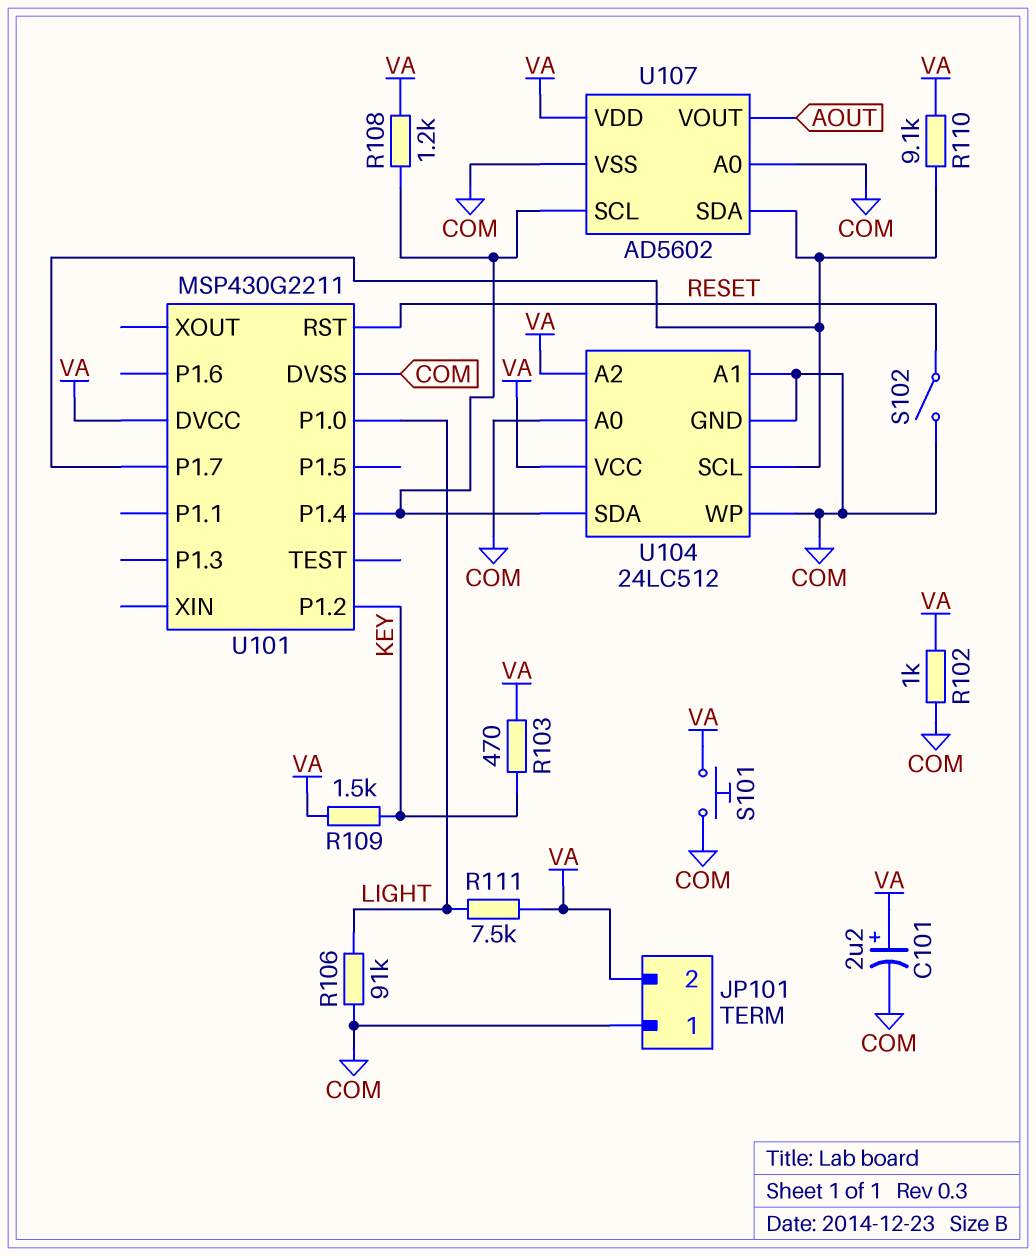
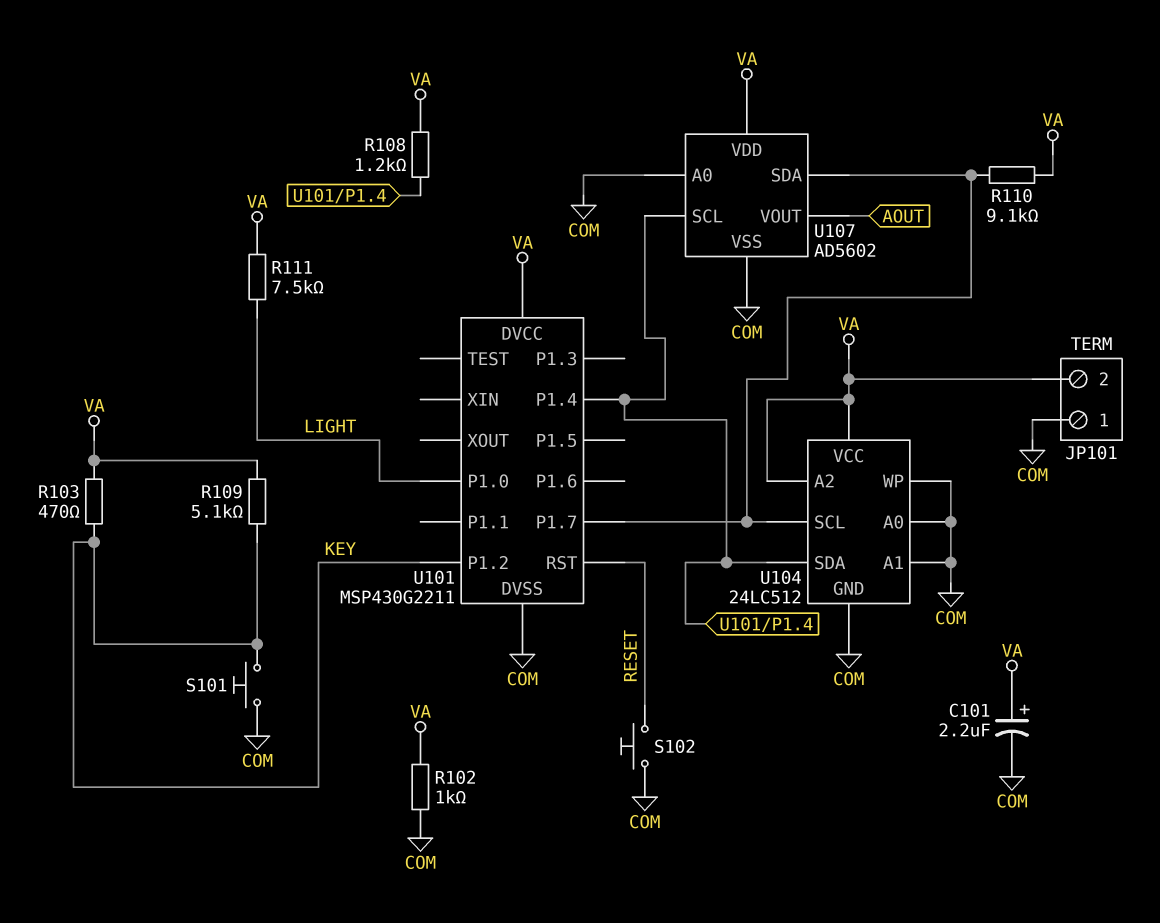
R106: 91k (COM, LIGHT) -> none
R109: 1.5k (KEY, VA) -> 5.1k (KEY, VA)
S101: button (COM, VA) -> button (COM, KEY)
S102: switch (COM, RESET) -> button (COM, RESET)

